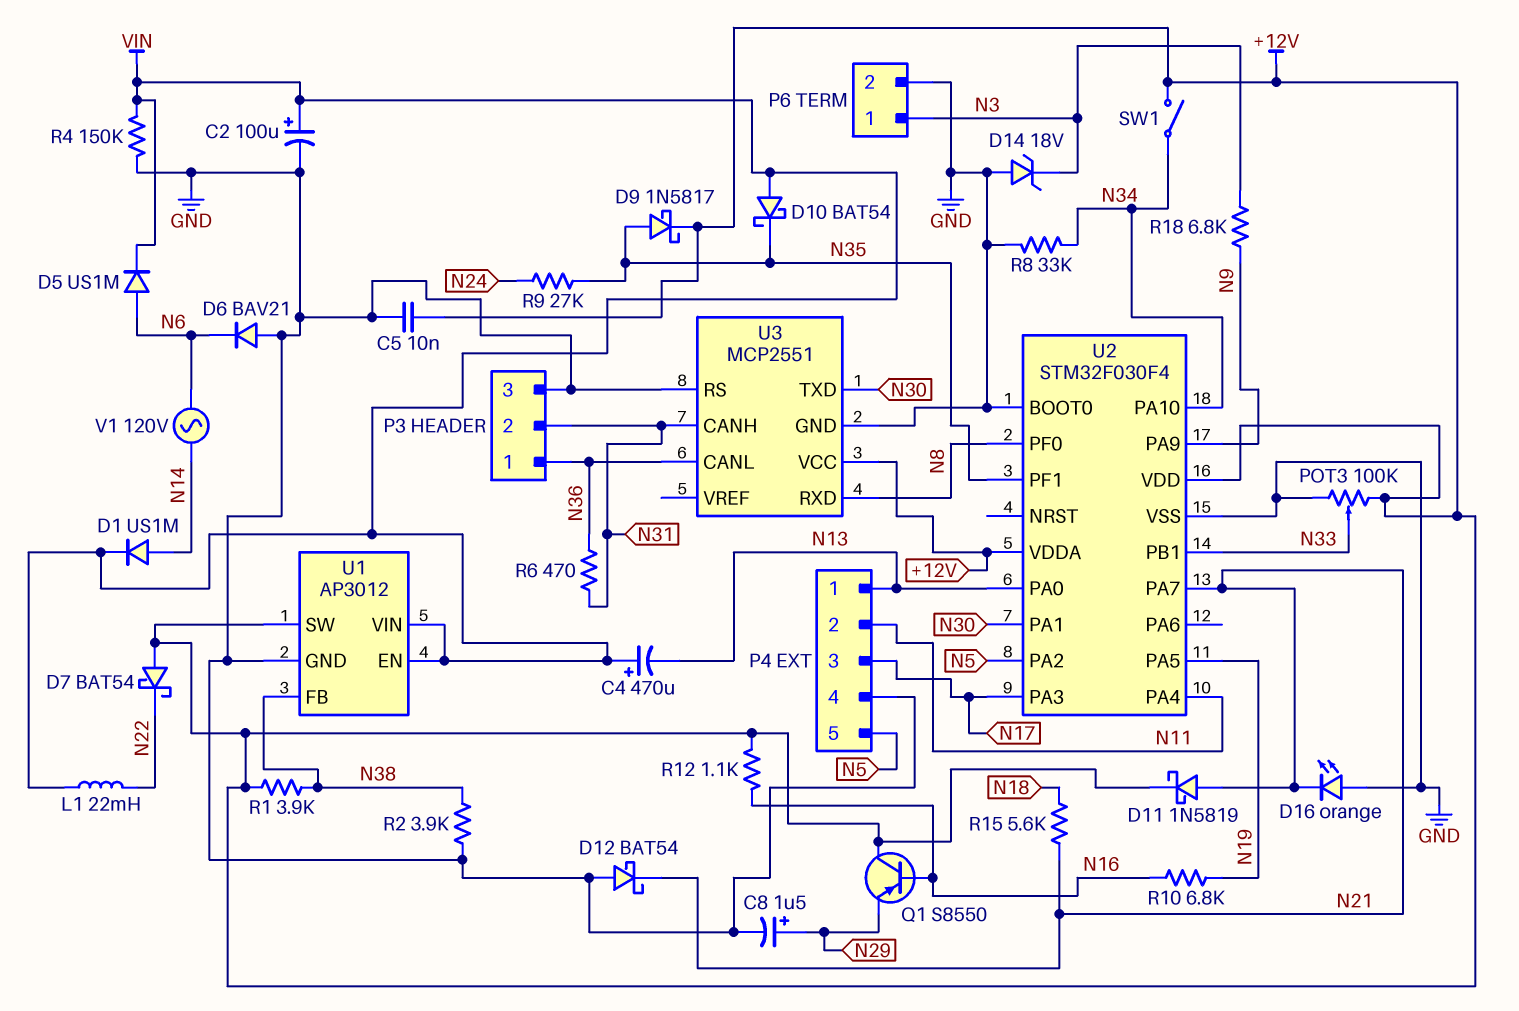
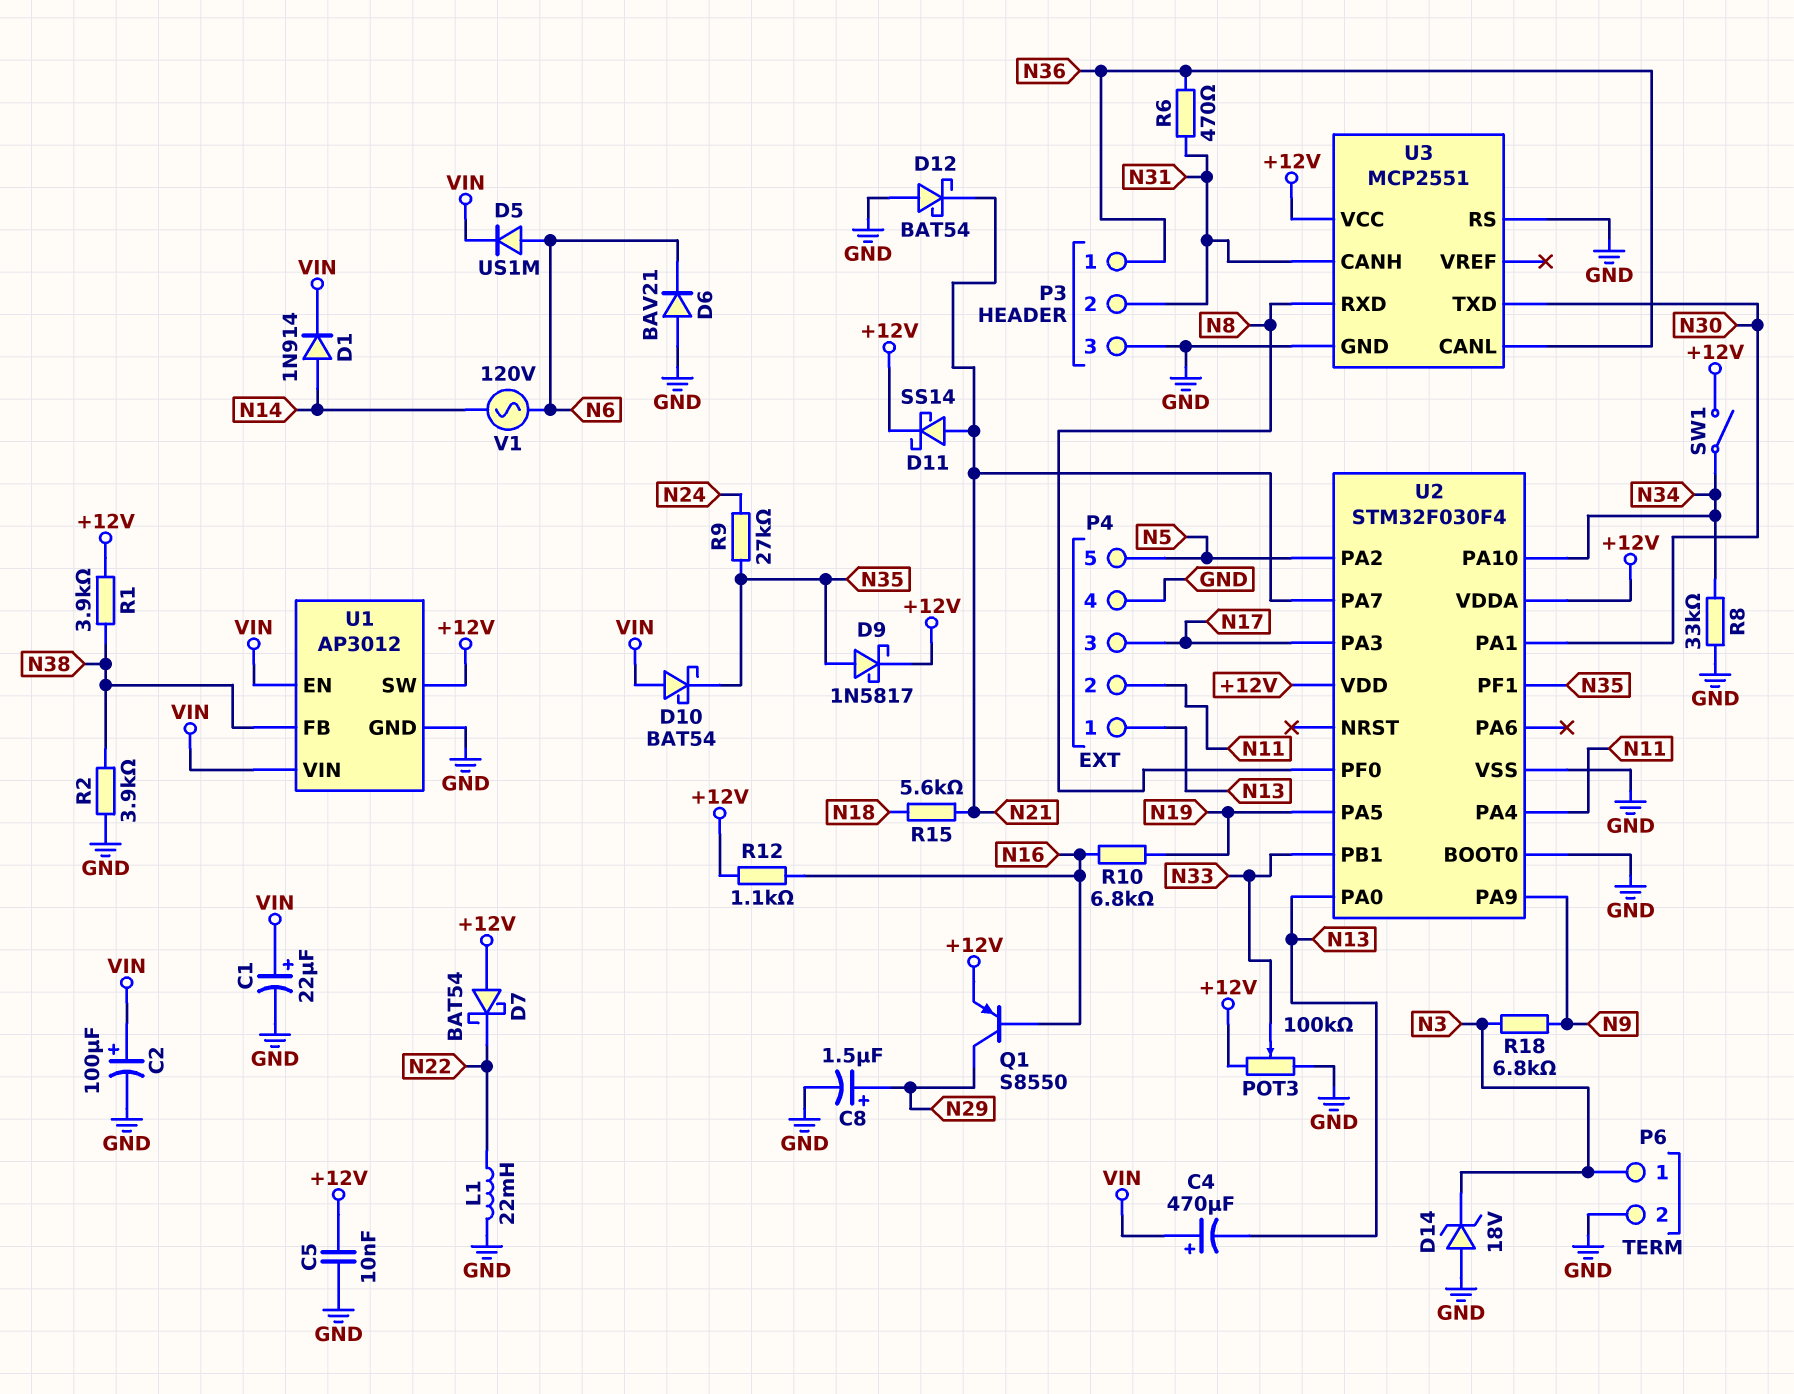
C1: none -> 22uF (plus VIN, minus GND)
D1: diode US1M (A N14, K VIN) -> diode 1N914 (A N14, K VIN)
D11: schottky 1N5819 (A N21, K +12V) -> schottky SS14 (A N21, K +12V)
D16: LED orange (A GND, K N21) -> none
L1: 22mH (N22, VIN) -> 22mH (GND, N22)
Q1: PNP S8550 (B N16, C +12V, E N29) -> PNP S8550 (B N16, C N29, E +12V)
R4: 150k (GND, VIN) -> none

